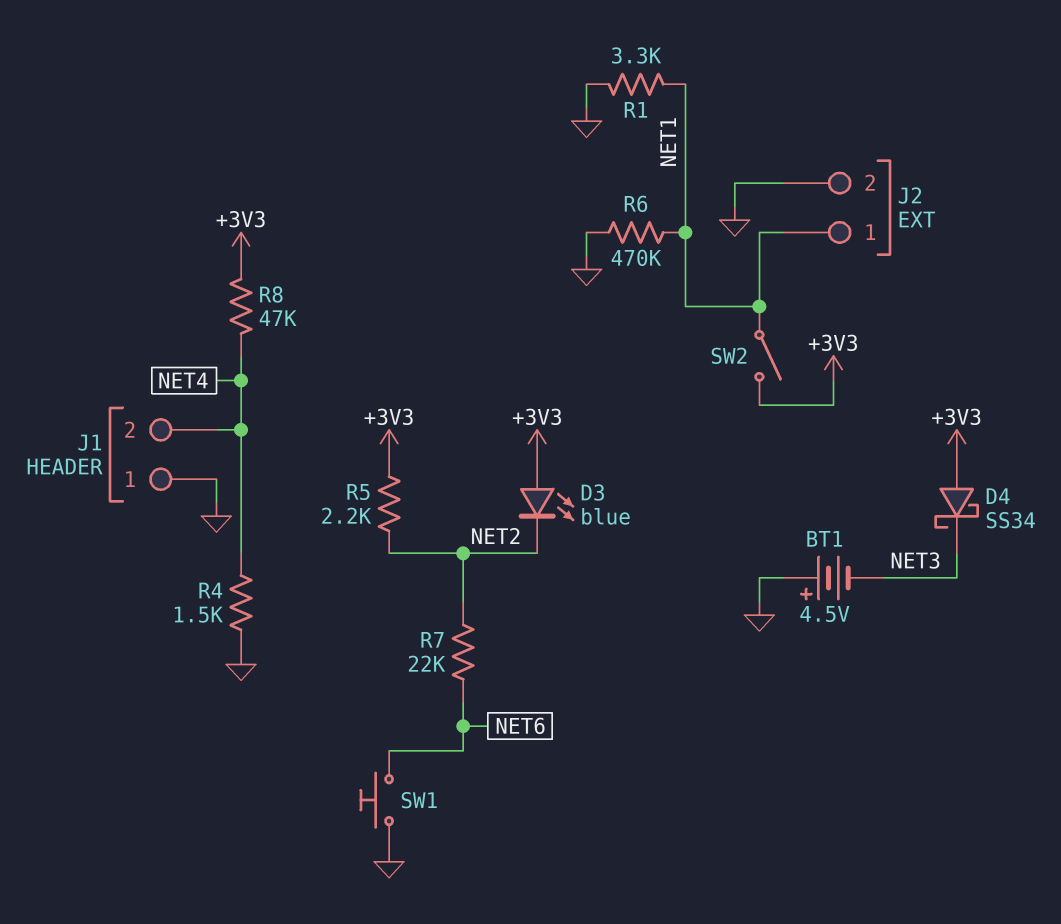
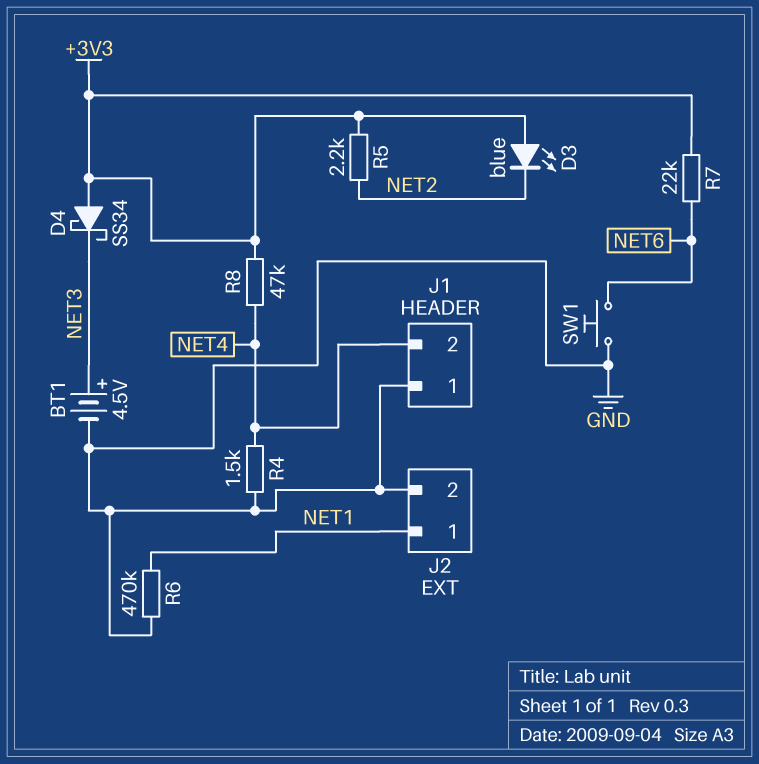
BT1: 4.5V (plus GND, minus NET3) -> 4.5V (plus NET3, minus GND)
R1: 3.3k (GND, NET1) -> none
R7: 22k (NET2, NET6) -> 22k (+3V3, NET6)
SW2: switch (+3V3, NET1) -> none

